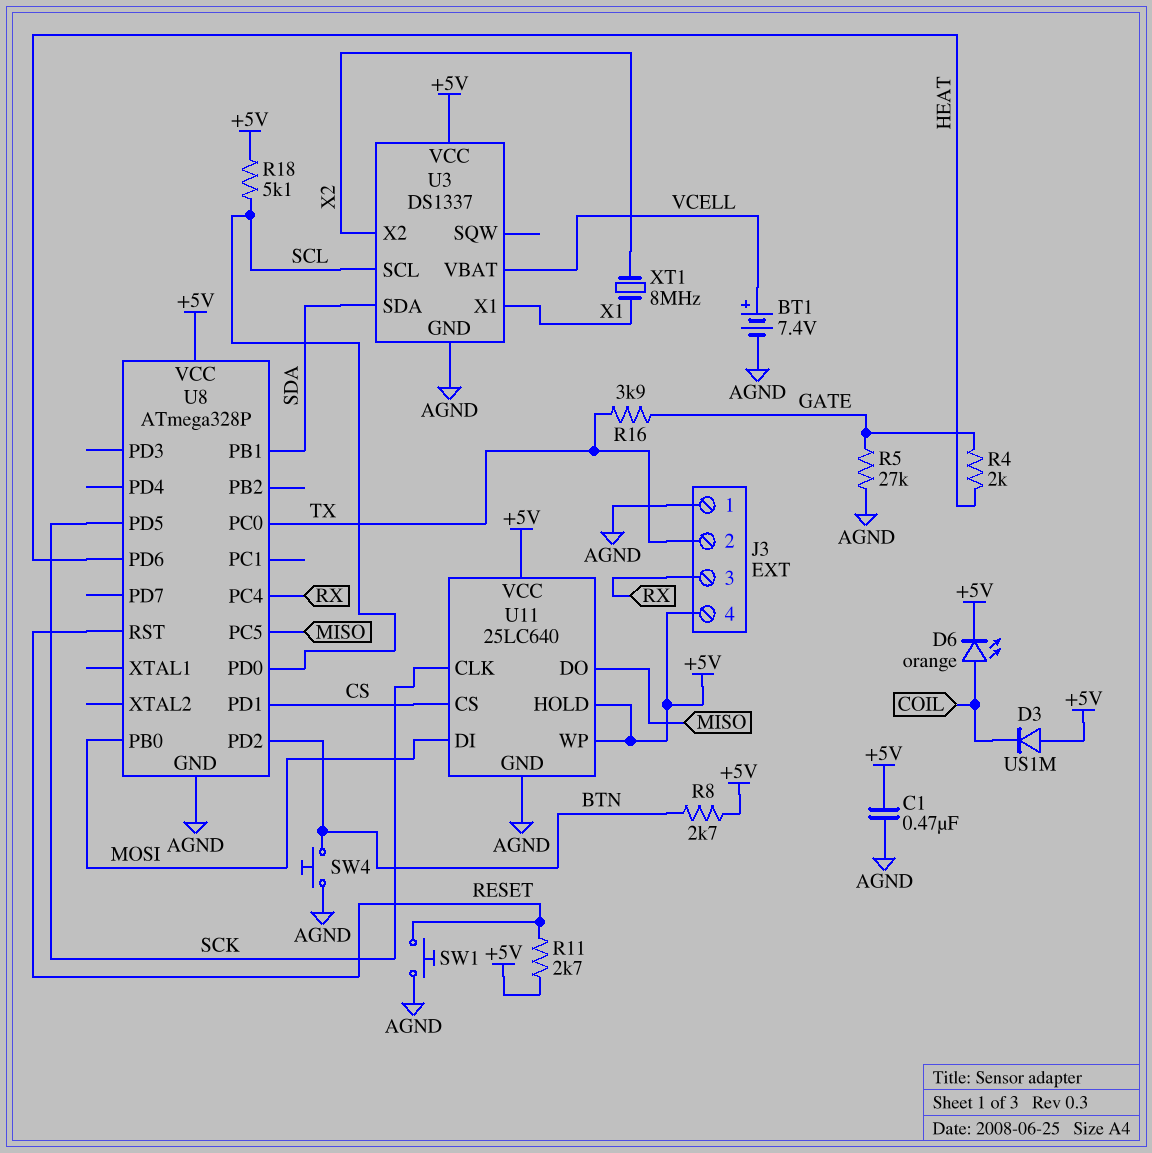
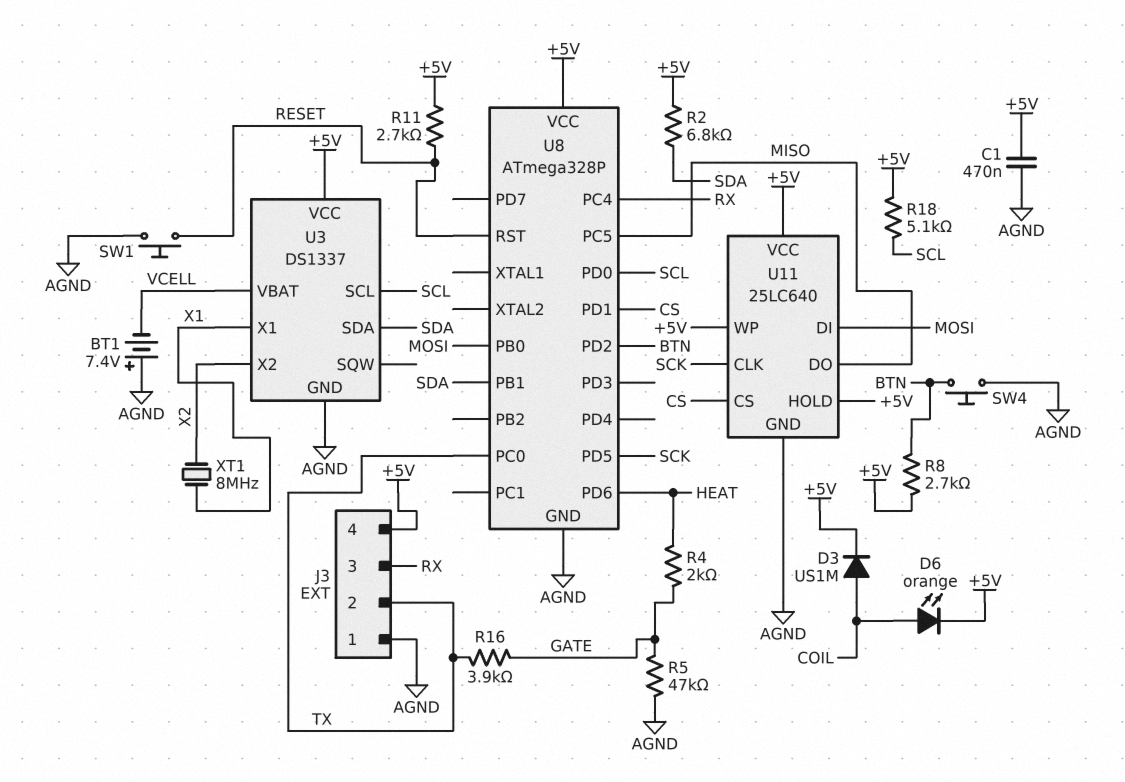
BT1: 7.4V (plus VCELL, minus AGND) -> 7.4V (plus AGND, minus VCELL)
D3: diode US1M (A +5V, K COIL) -> diode US1M (A COIL, K +5V)
R2: none -> 6.8k (+5V, SDA)
R5: 27k (AGND, GATE) -> 47k (AGND, GATE)

